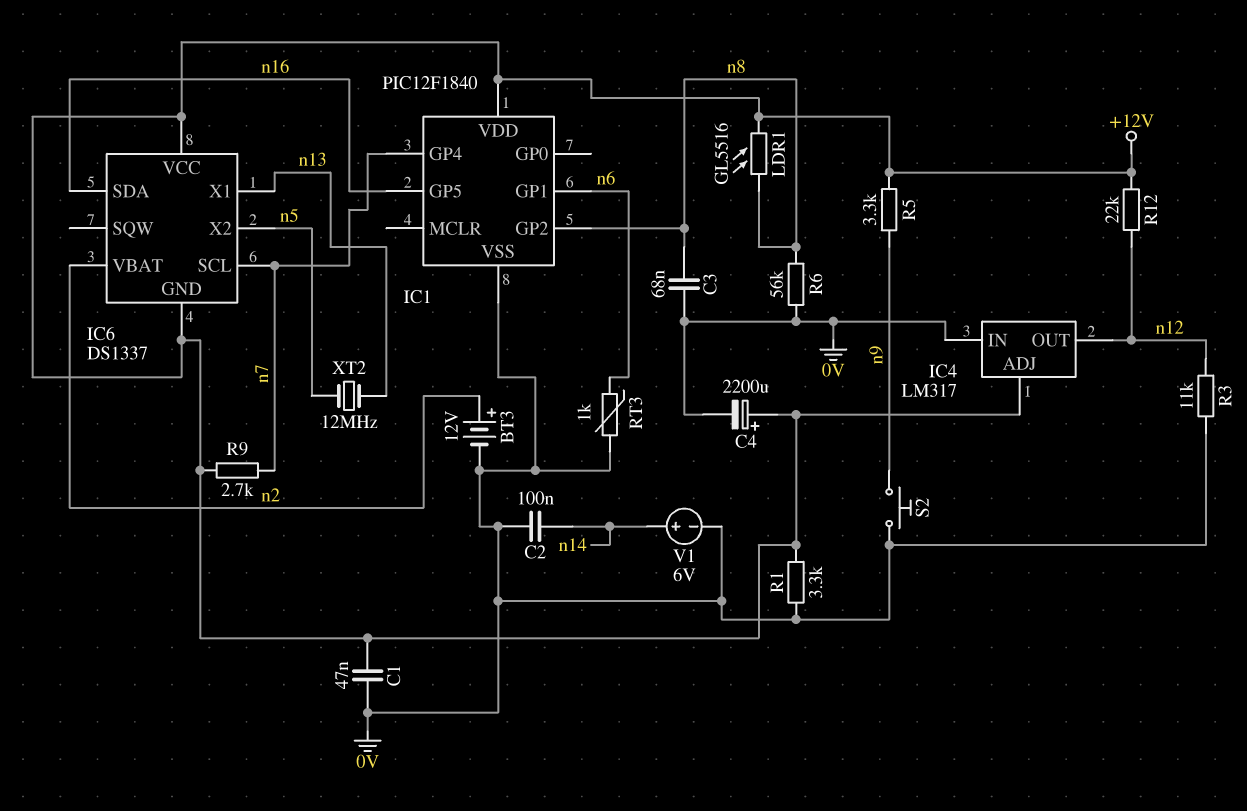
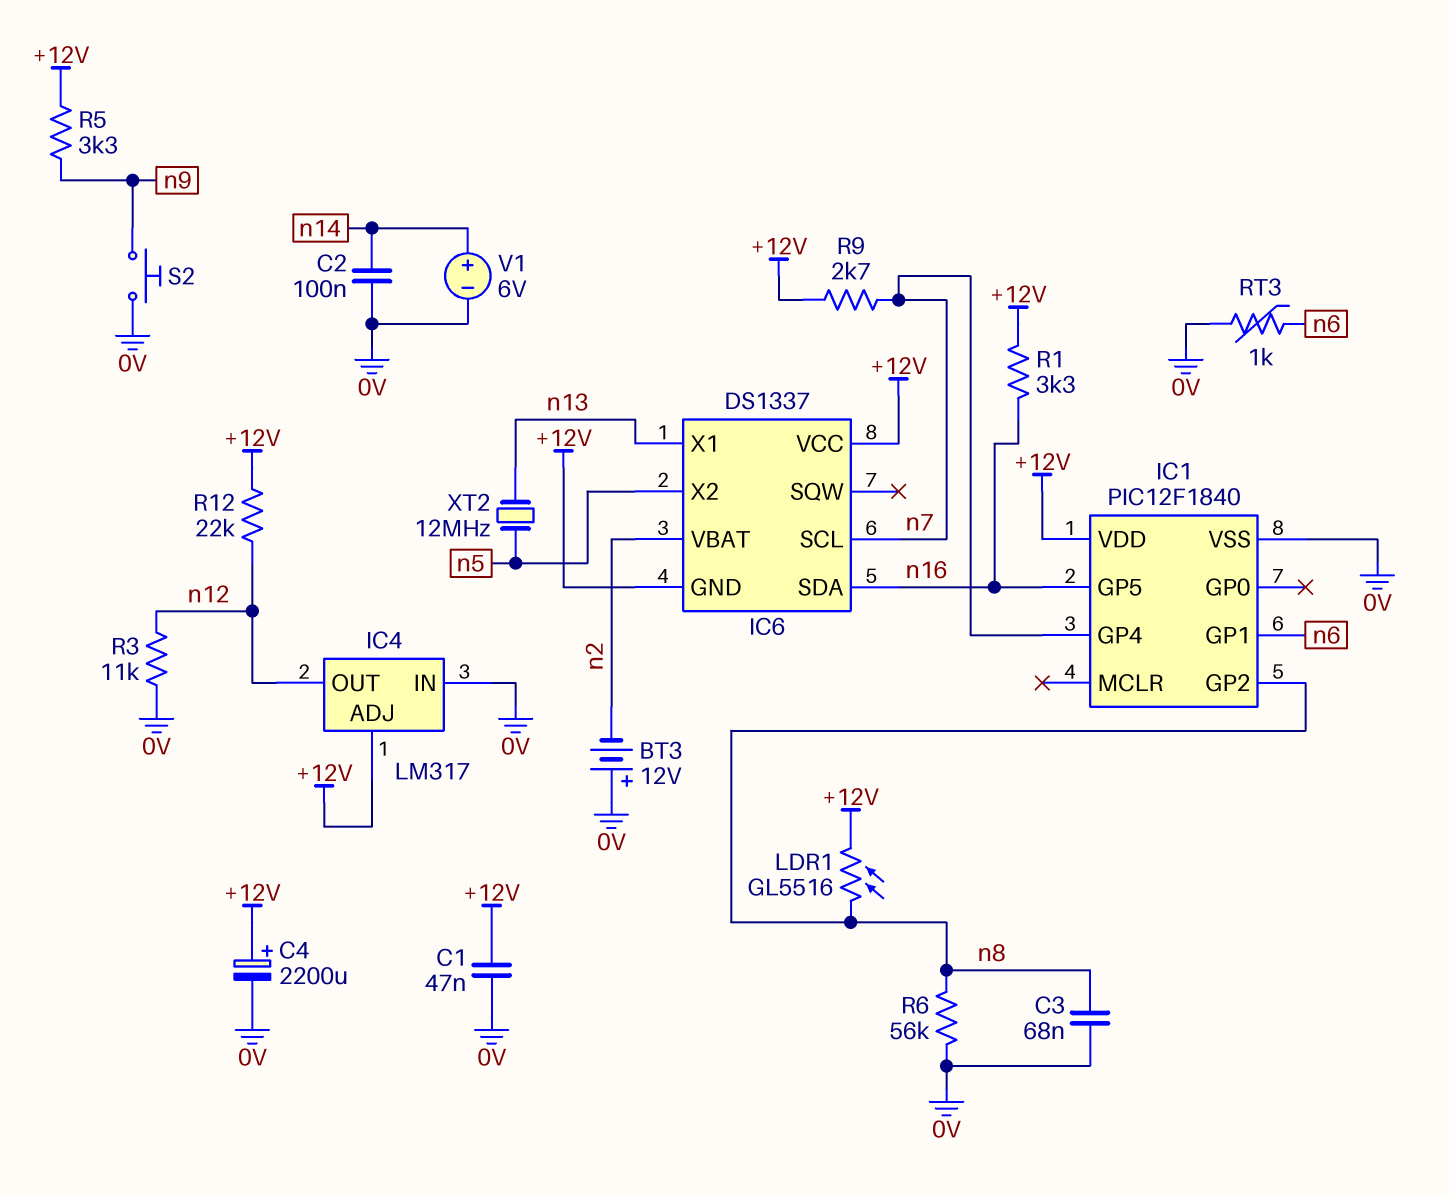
BT3: 12V (plus n2, minus 0V) -> 12V (plus 0V, minus n2)
R1: 3.3k (+12V, 0V) -> 3.3k (+12V, n16)

